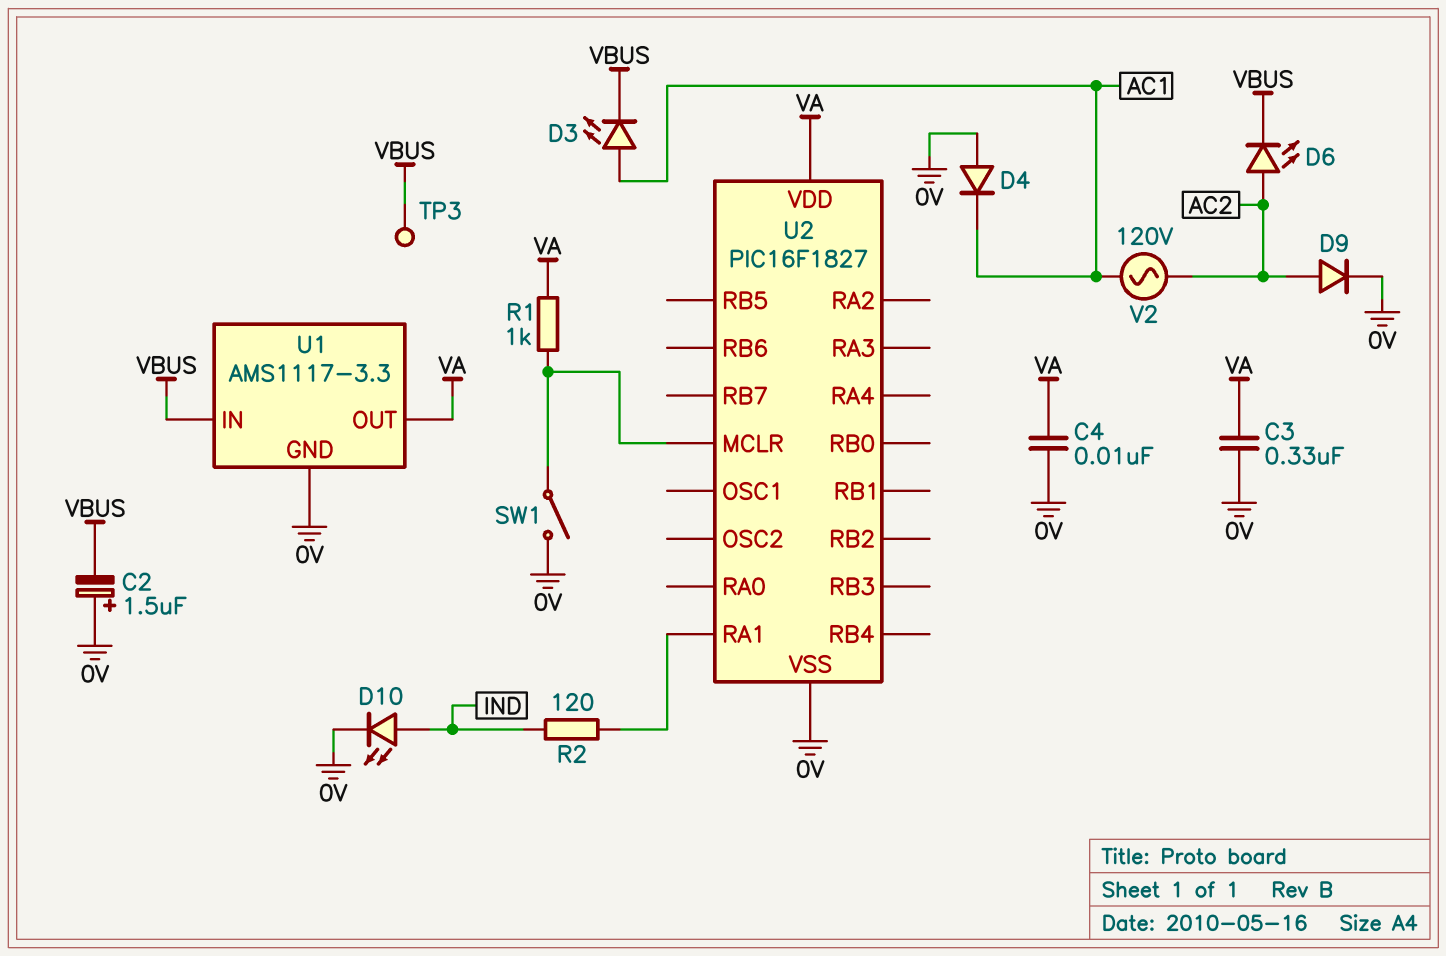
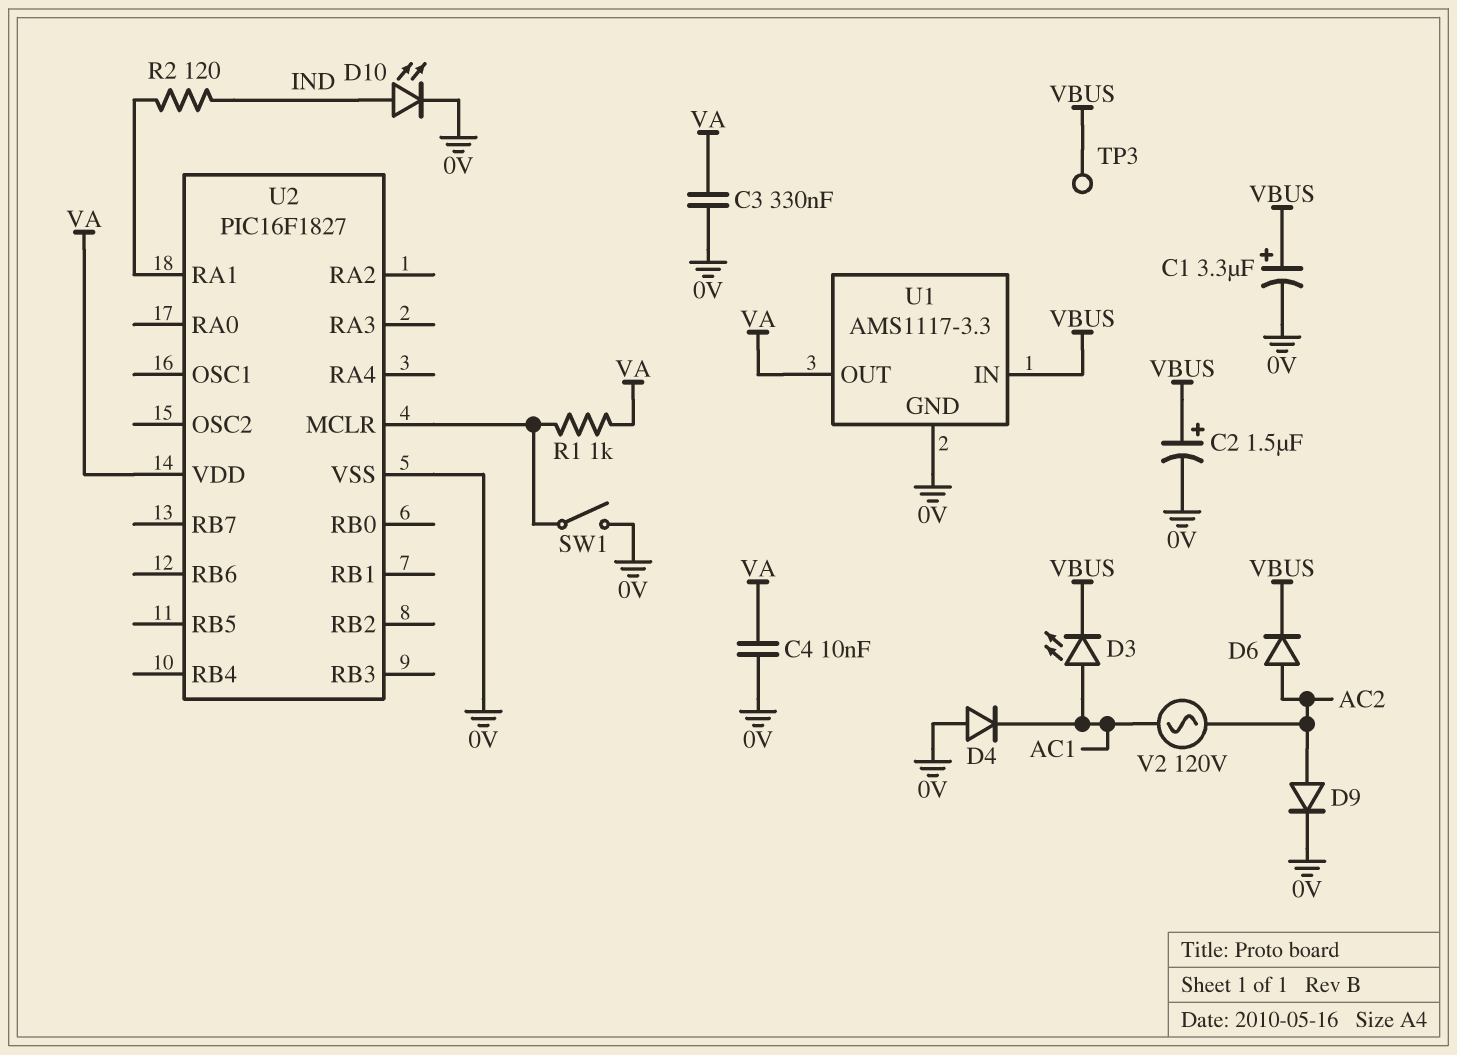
C1: none -> 3.3uF (plus VBUS, minus 0V)
C2: 1.5uF (plus 0V, minus VBUS) -> 1.5uF (plus VBUS, minus 0V)
D6: LED (A AC2, K VBUS) -> diode (A AC2, K VBUS)

